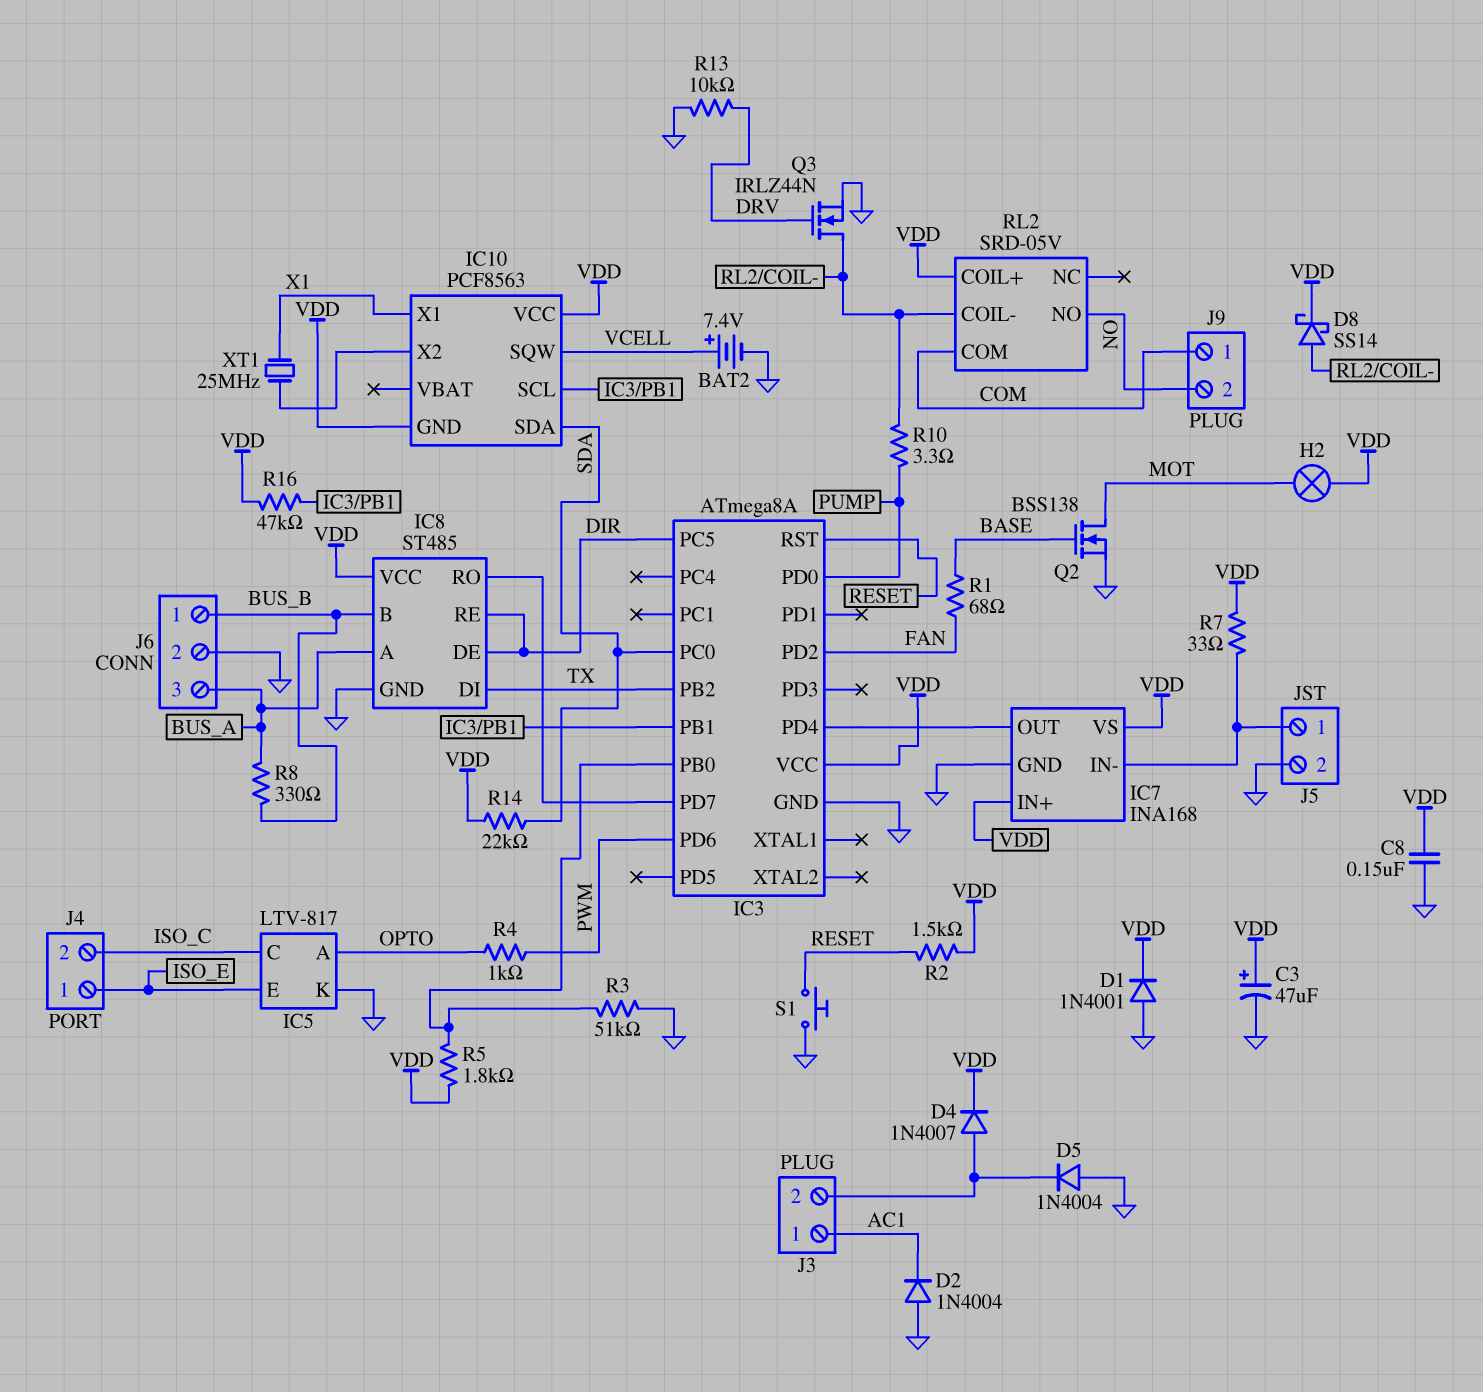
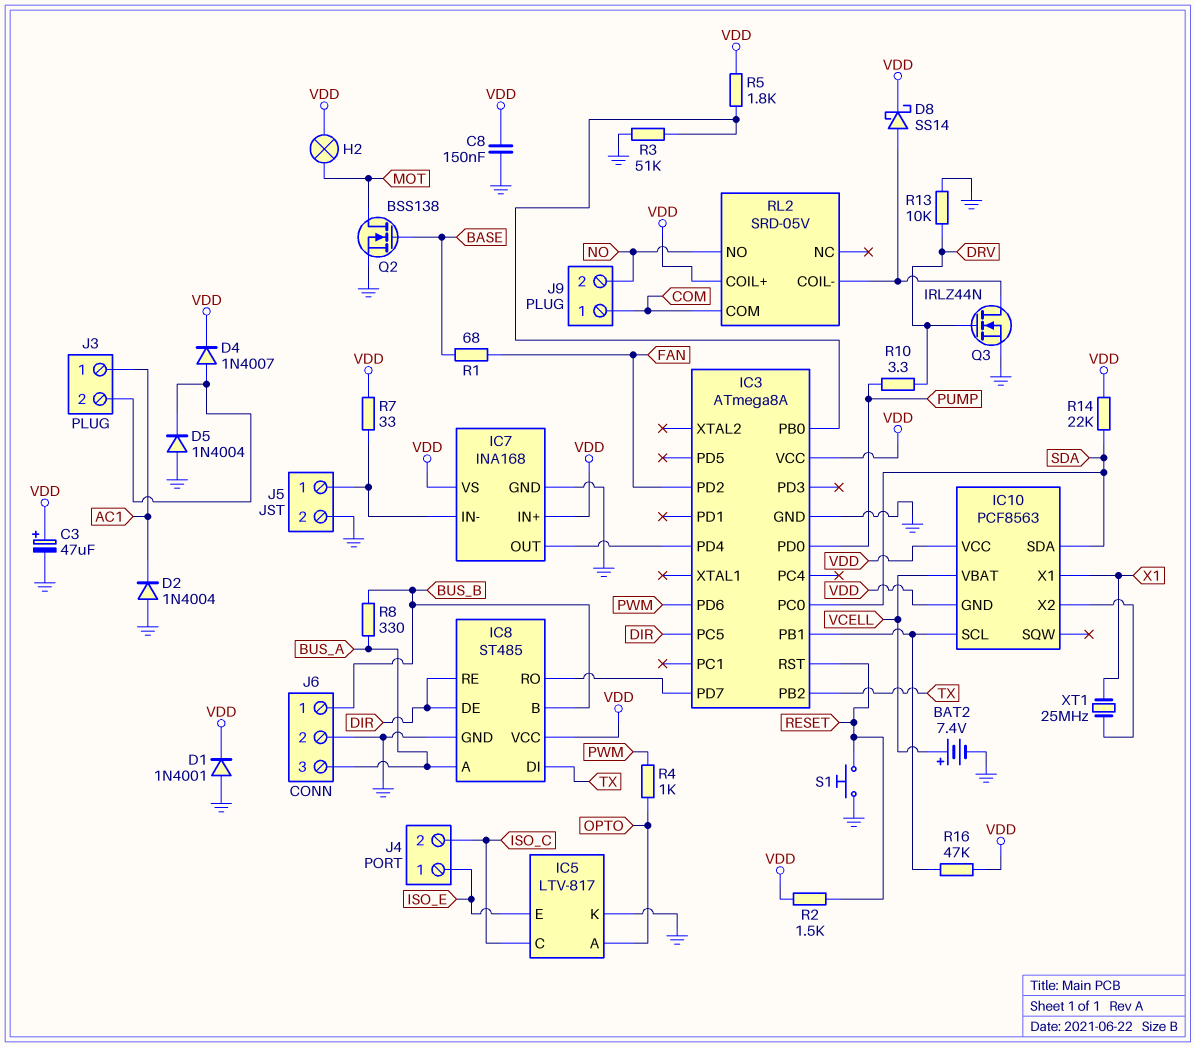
IC10 pin SQW: VCELL -> none
IC10 pin VBAT: none -> VCELL
R10: 3.3 (PUMP, RL2/COIL-) -> 3.3 (DRV, PUMP)

